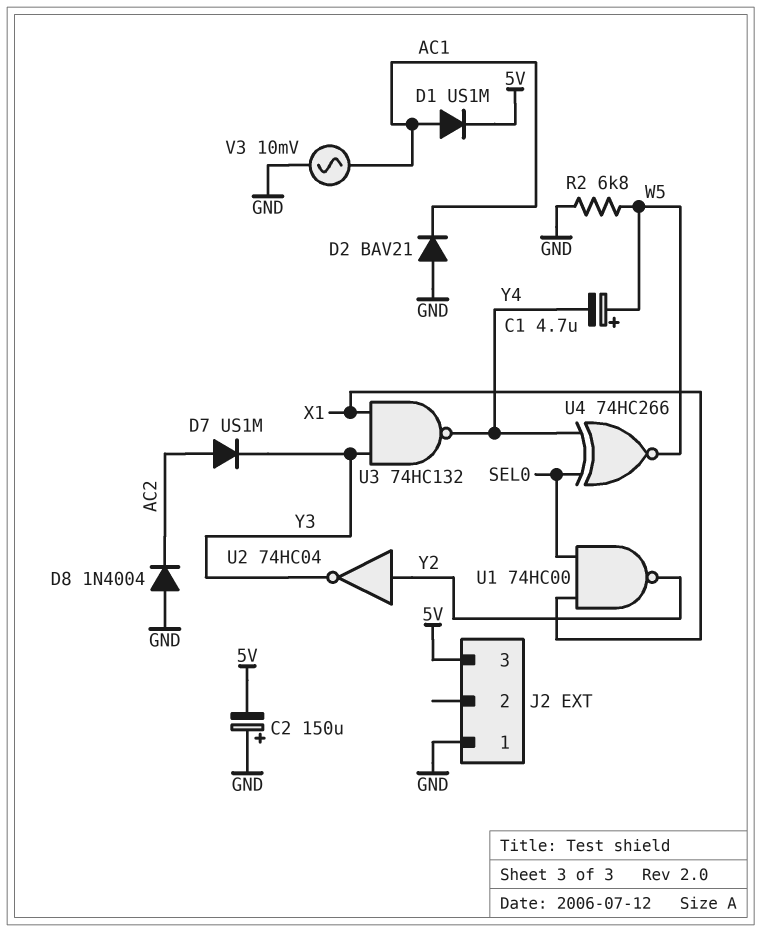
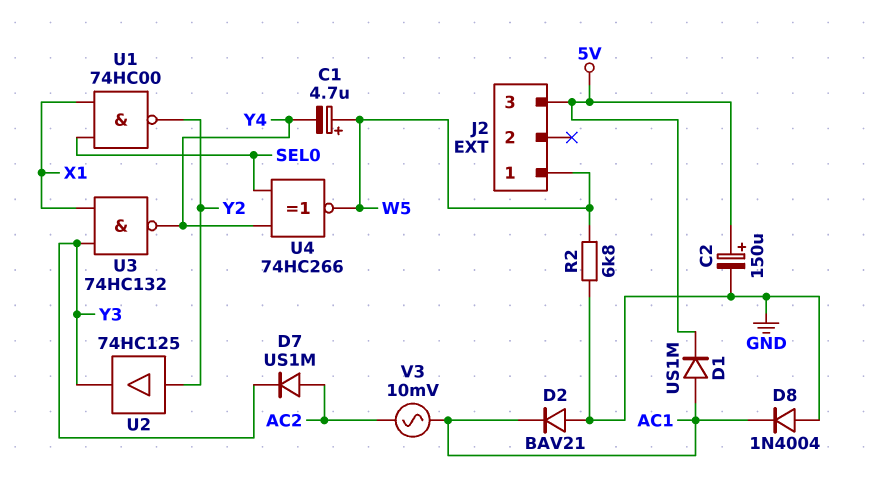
C2: 150uF (plus GND, minus 5V) -> 150uF (plus 5V, minus GND)
D8: diode 1N4004 (A GND, K AC2) -> diode 1N4004 (A GND, K AC1)
J2 pin 1: GND -> W5
U2: NOT 74HC04 (in Y2, out Y3) -> buffer 74HC125 (in Y2, out Y3)
V3: AC 10mV (AC1, GND) -> AC 10mV (AC1, AC2)

